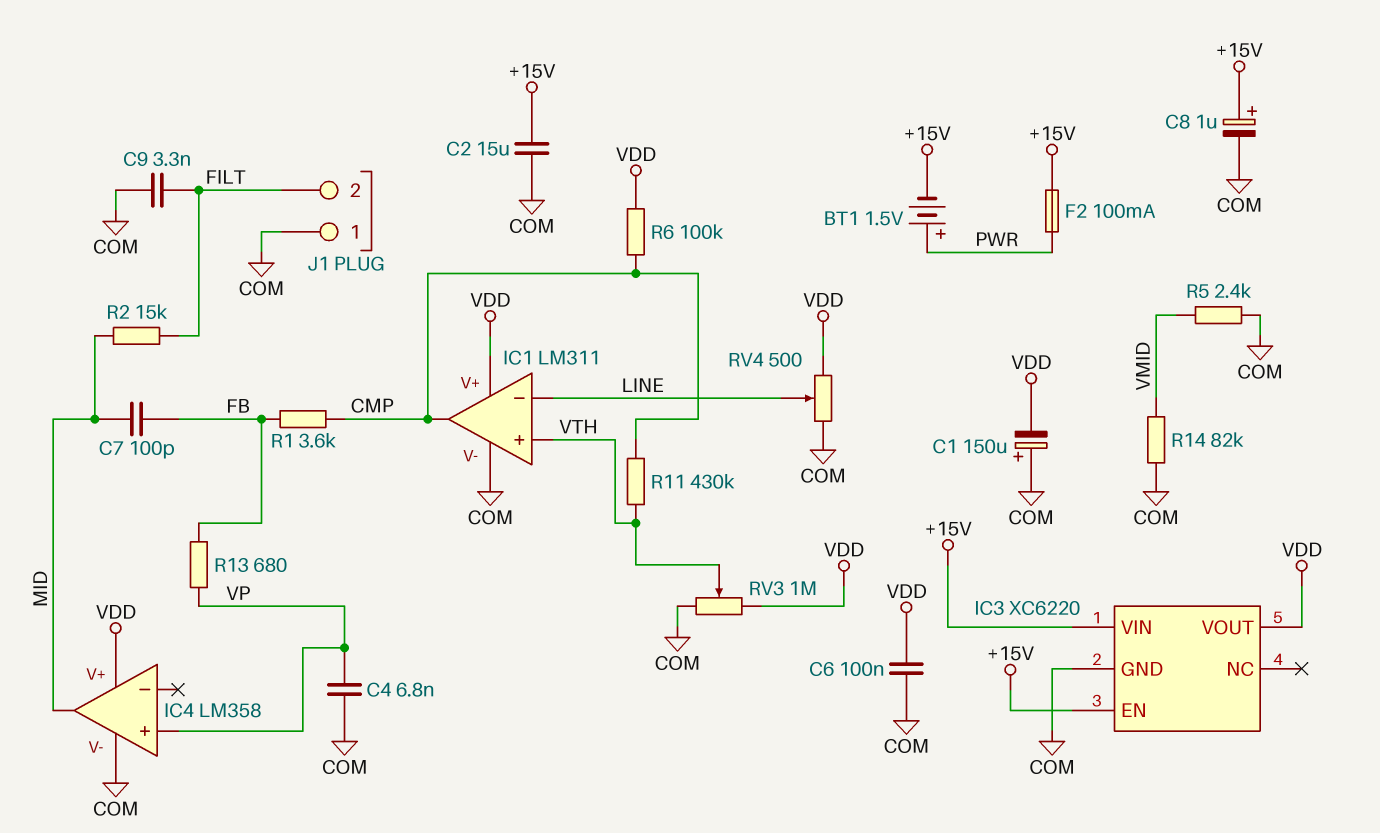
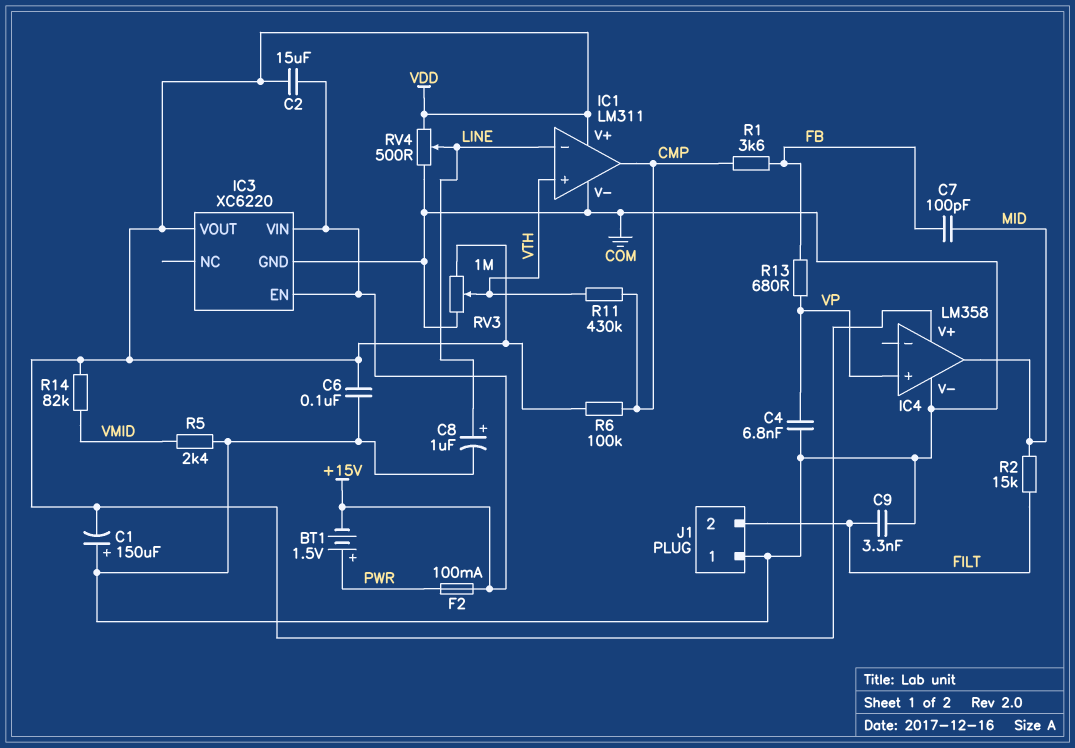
C2: 15uF (+15V, COM) -> 15uF (+15V, VDD)
C8: 1uF (plus +15V, minus COM) -> 1uF (plus LINE, minus COM)
R14: 82k (COM, VMID) -> 82k (VDD, VMID)

